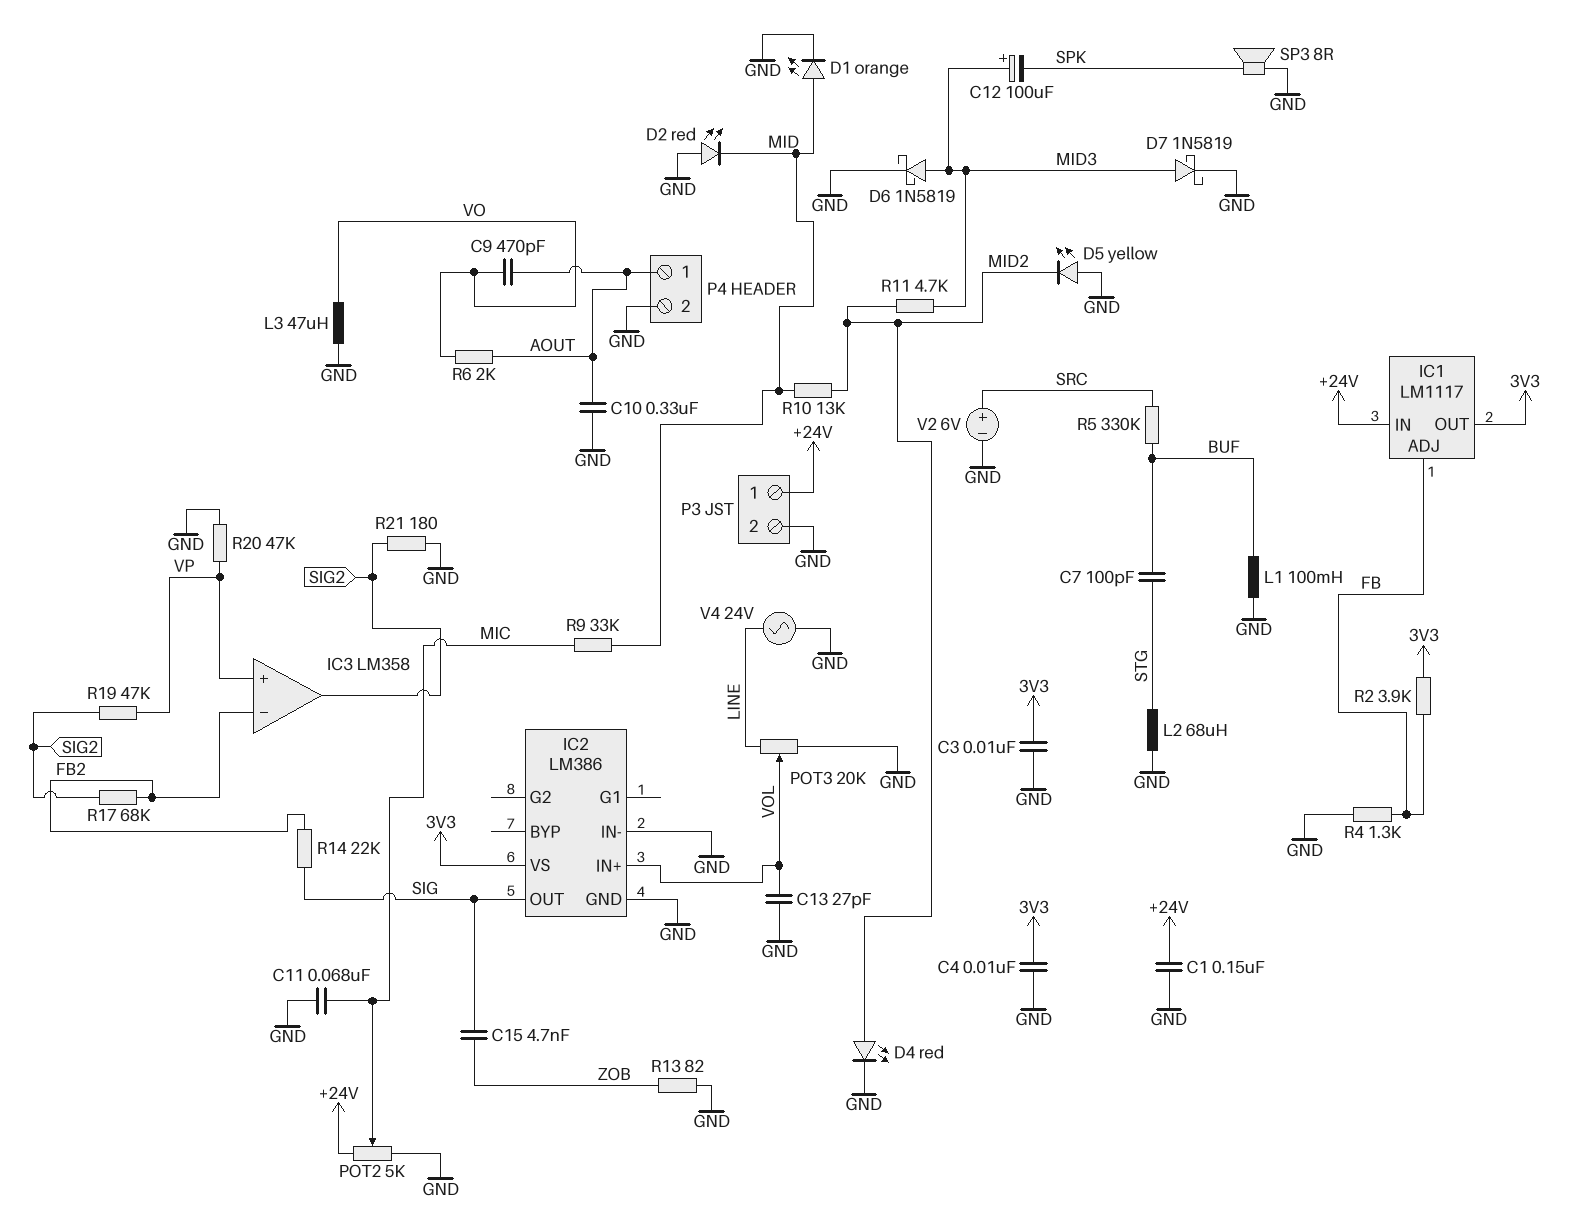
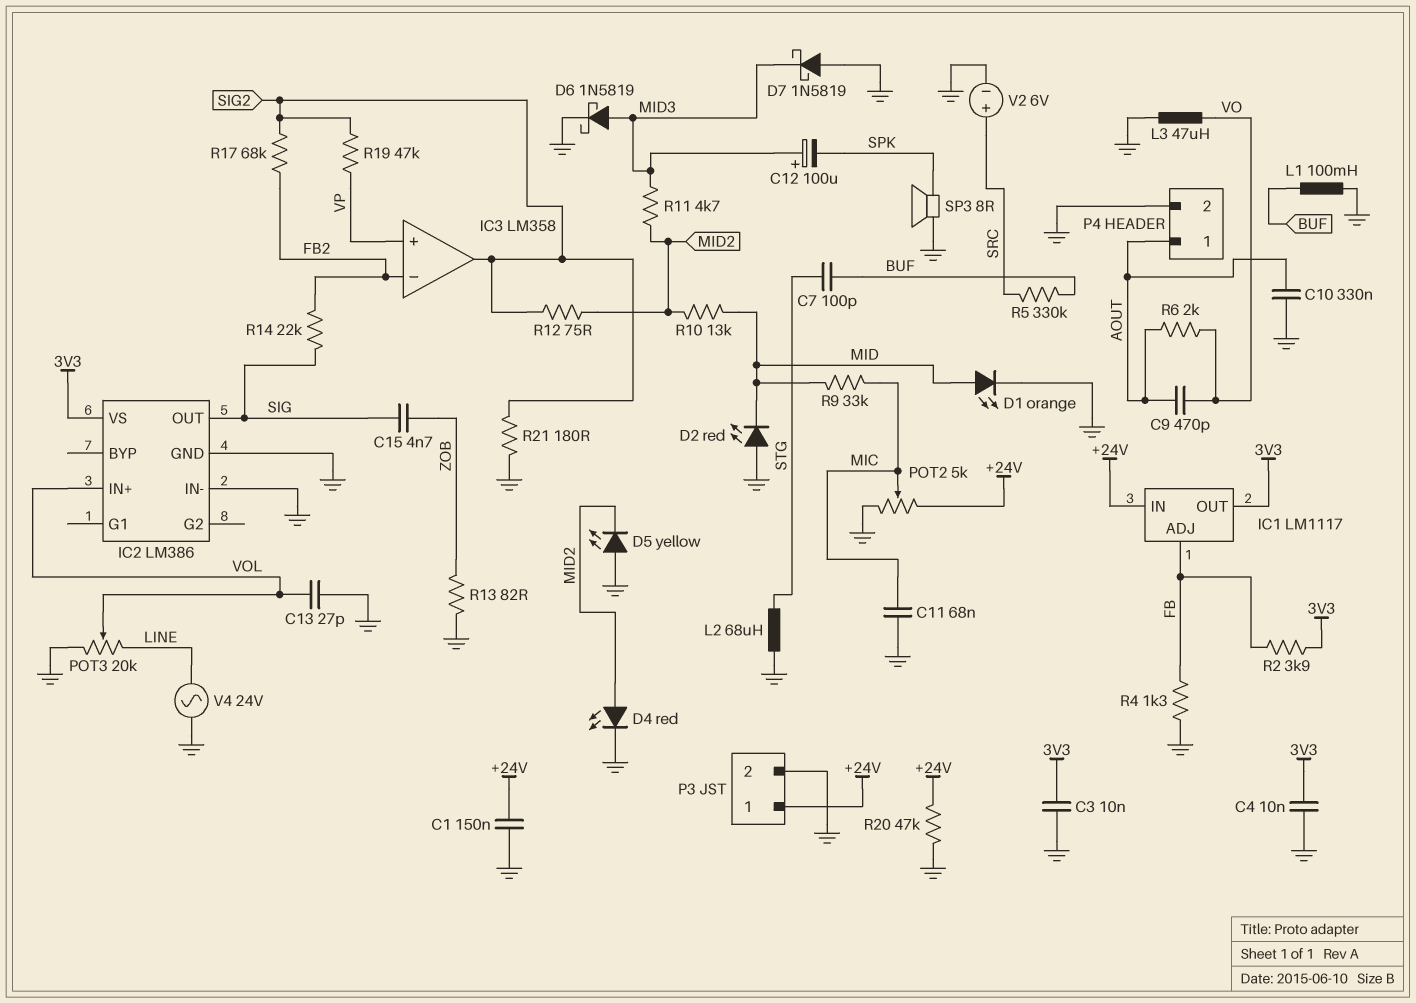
D7: schottky 1N5819 (A MID3, K GND) -> schottky 1N5819 (A GND, K MID3)
R12: none -> 75 (MID2, SIG2)
R20: 47k (GND, VP) -> 47k (+24V, GND)

